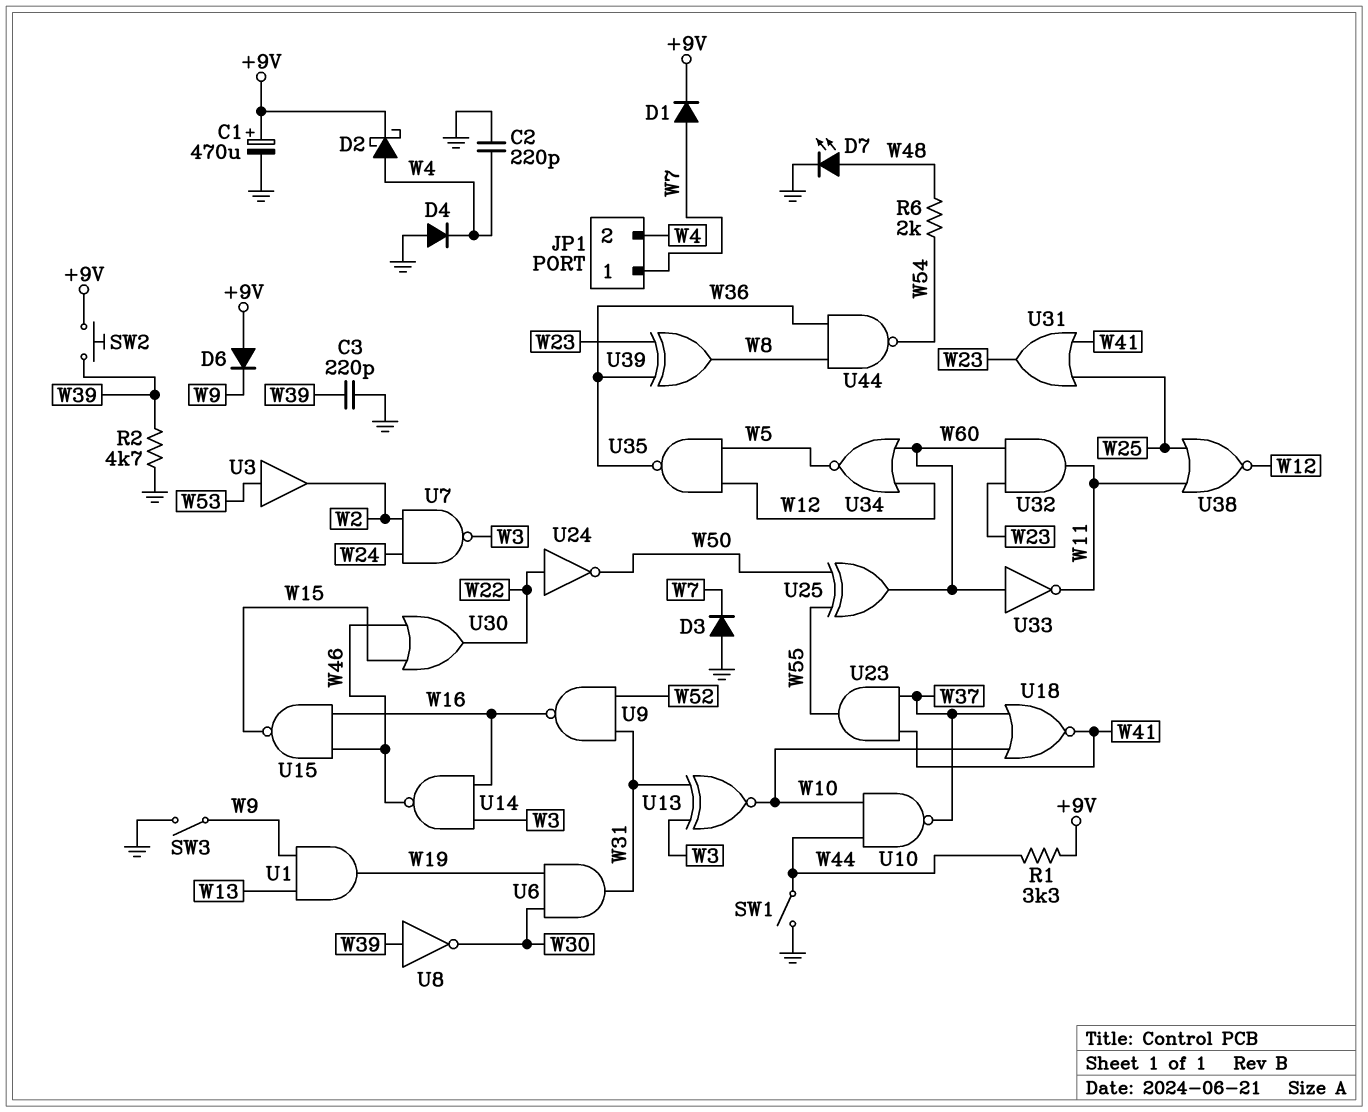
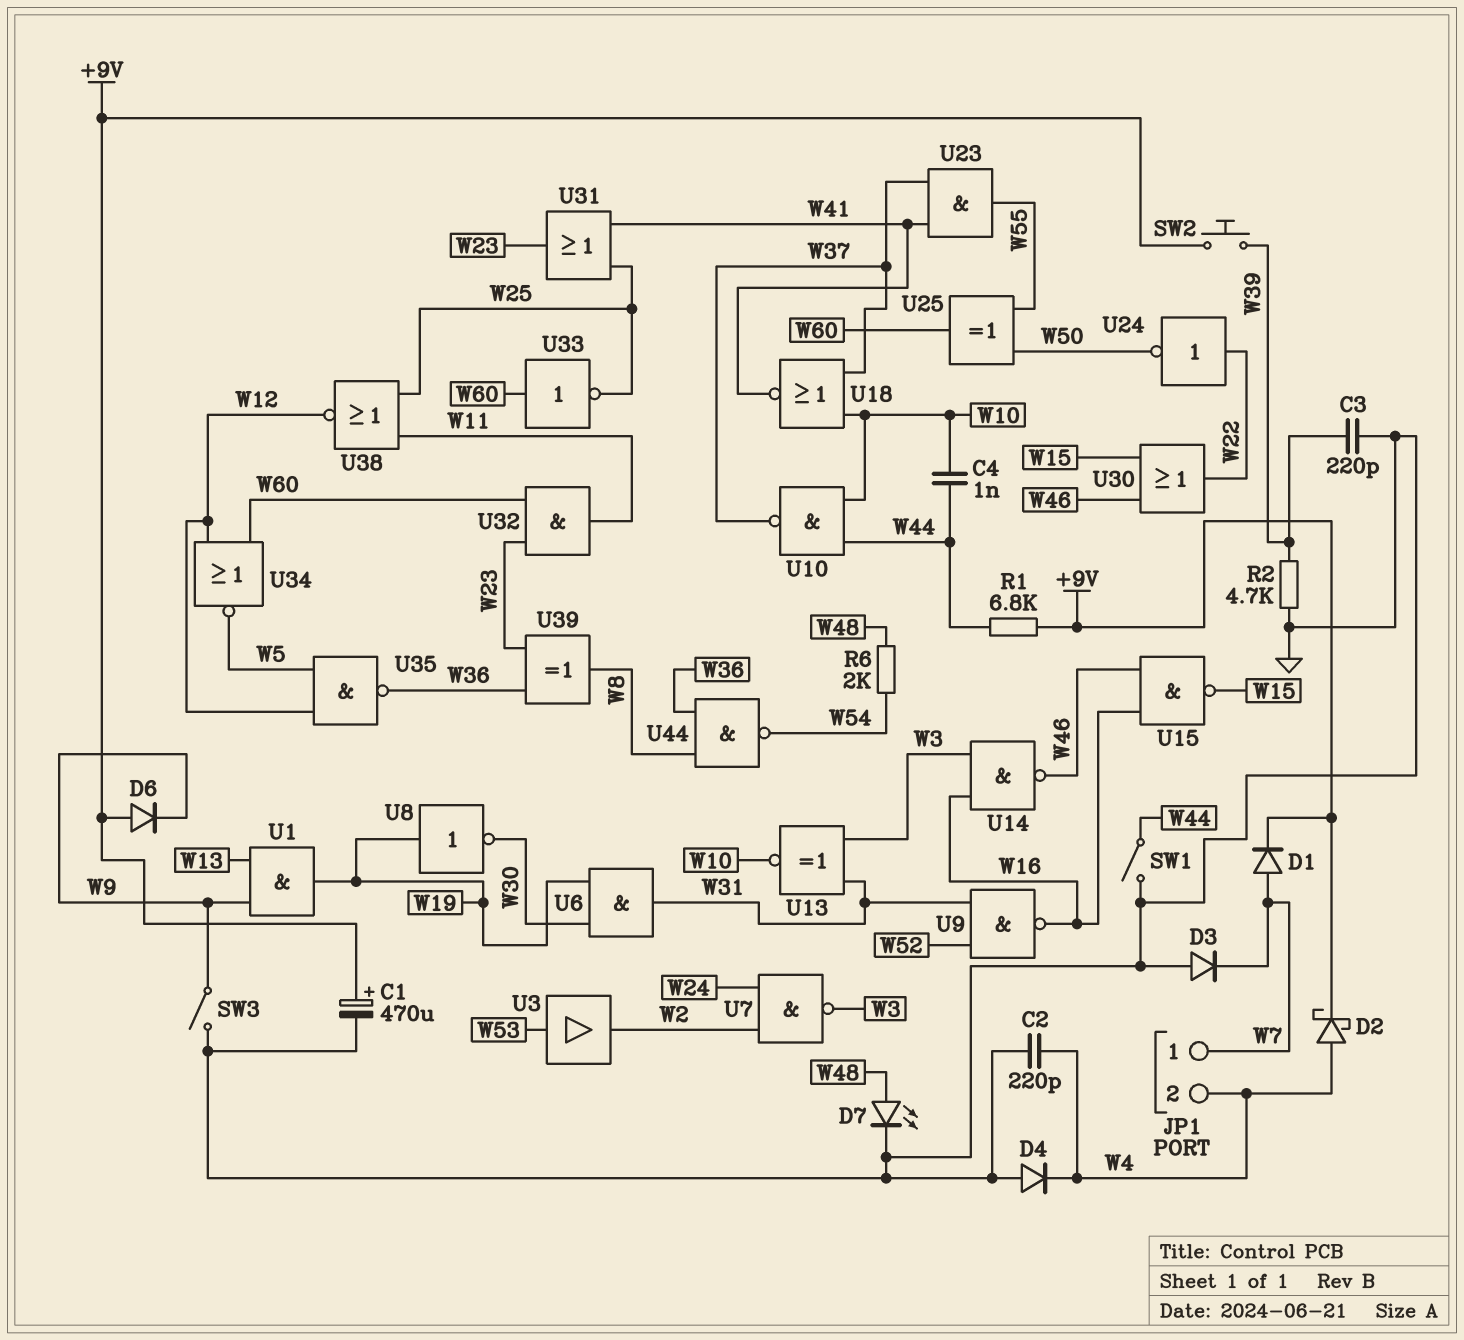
C4: none -> 1nF (W10, W44)
R1: 3.3k (+9V, W44) -> 6.8k (+9V, W44)
U8: NOT (in W39, out W30) -> NOT (in W19, out W30)
U33: NOT (in W60, out W11) -> NOT (in W60, out W25)

